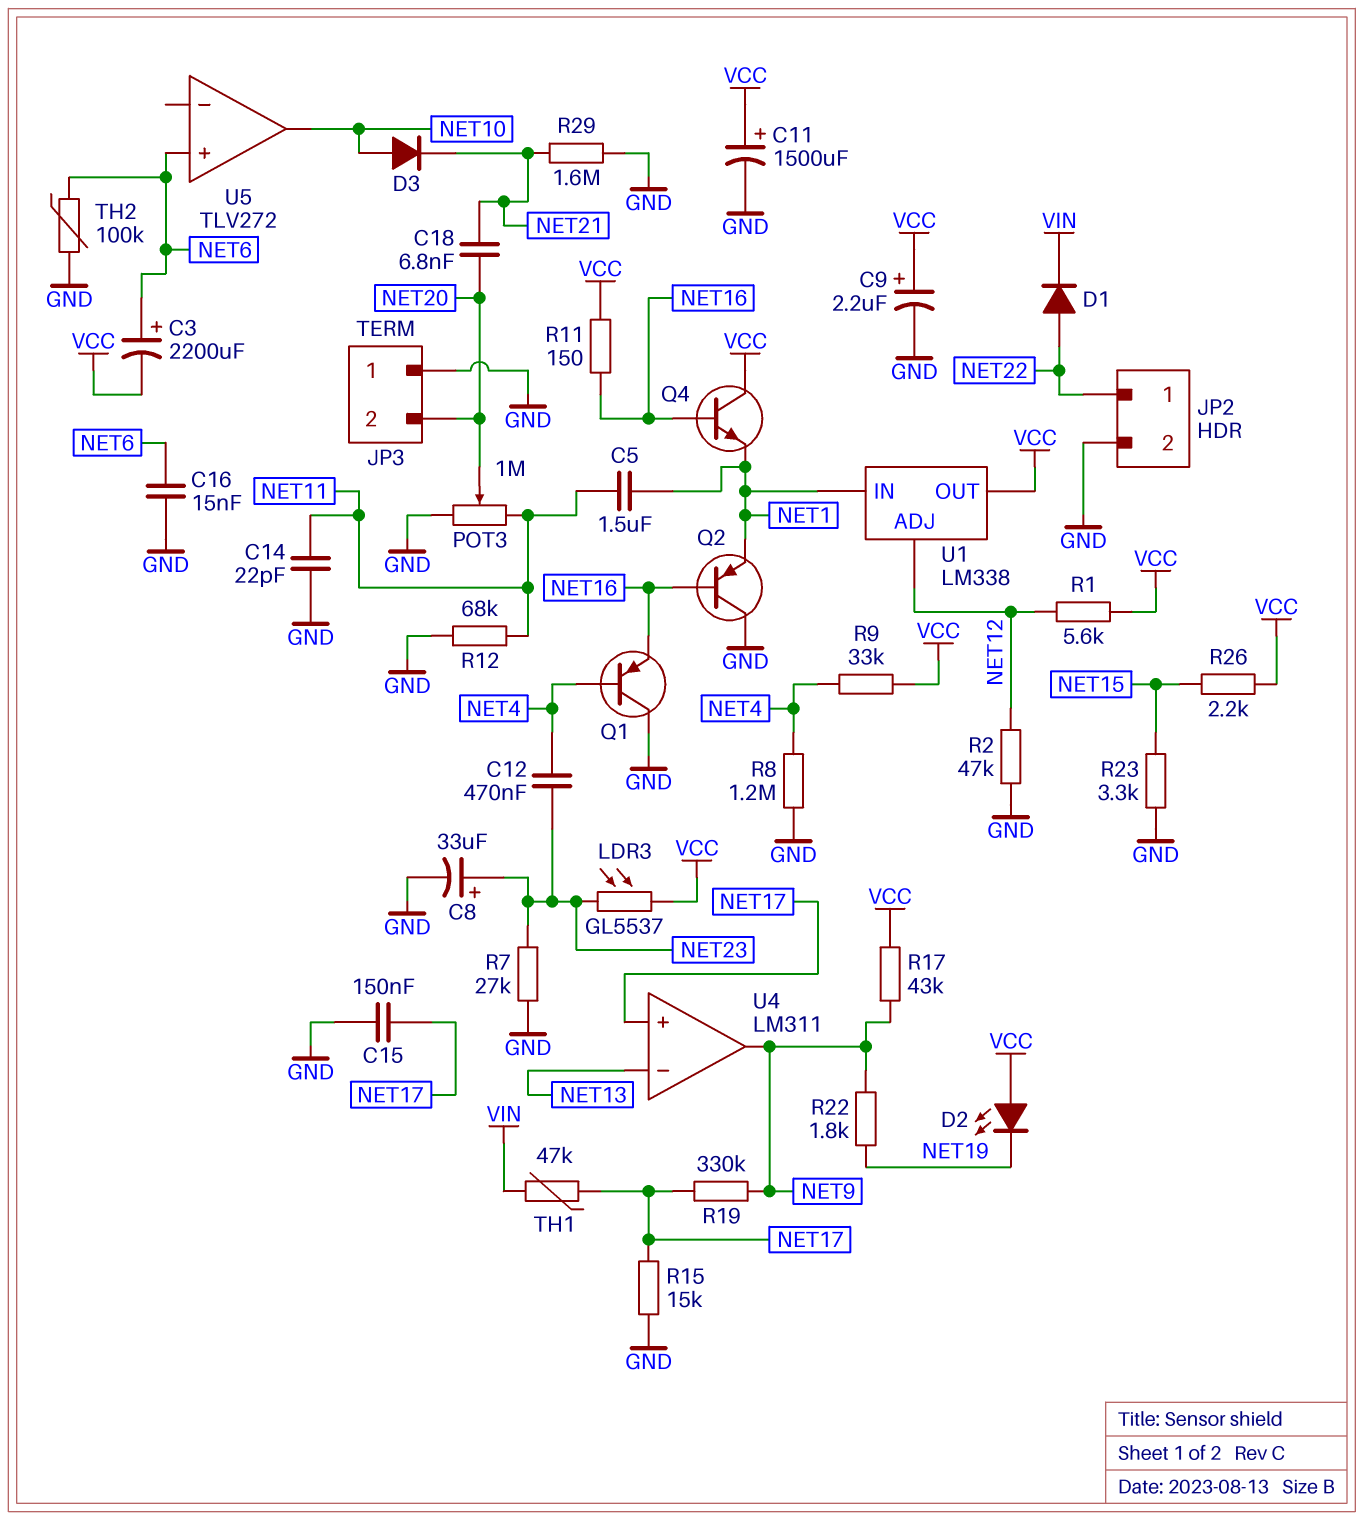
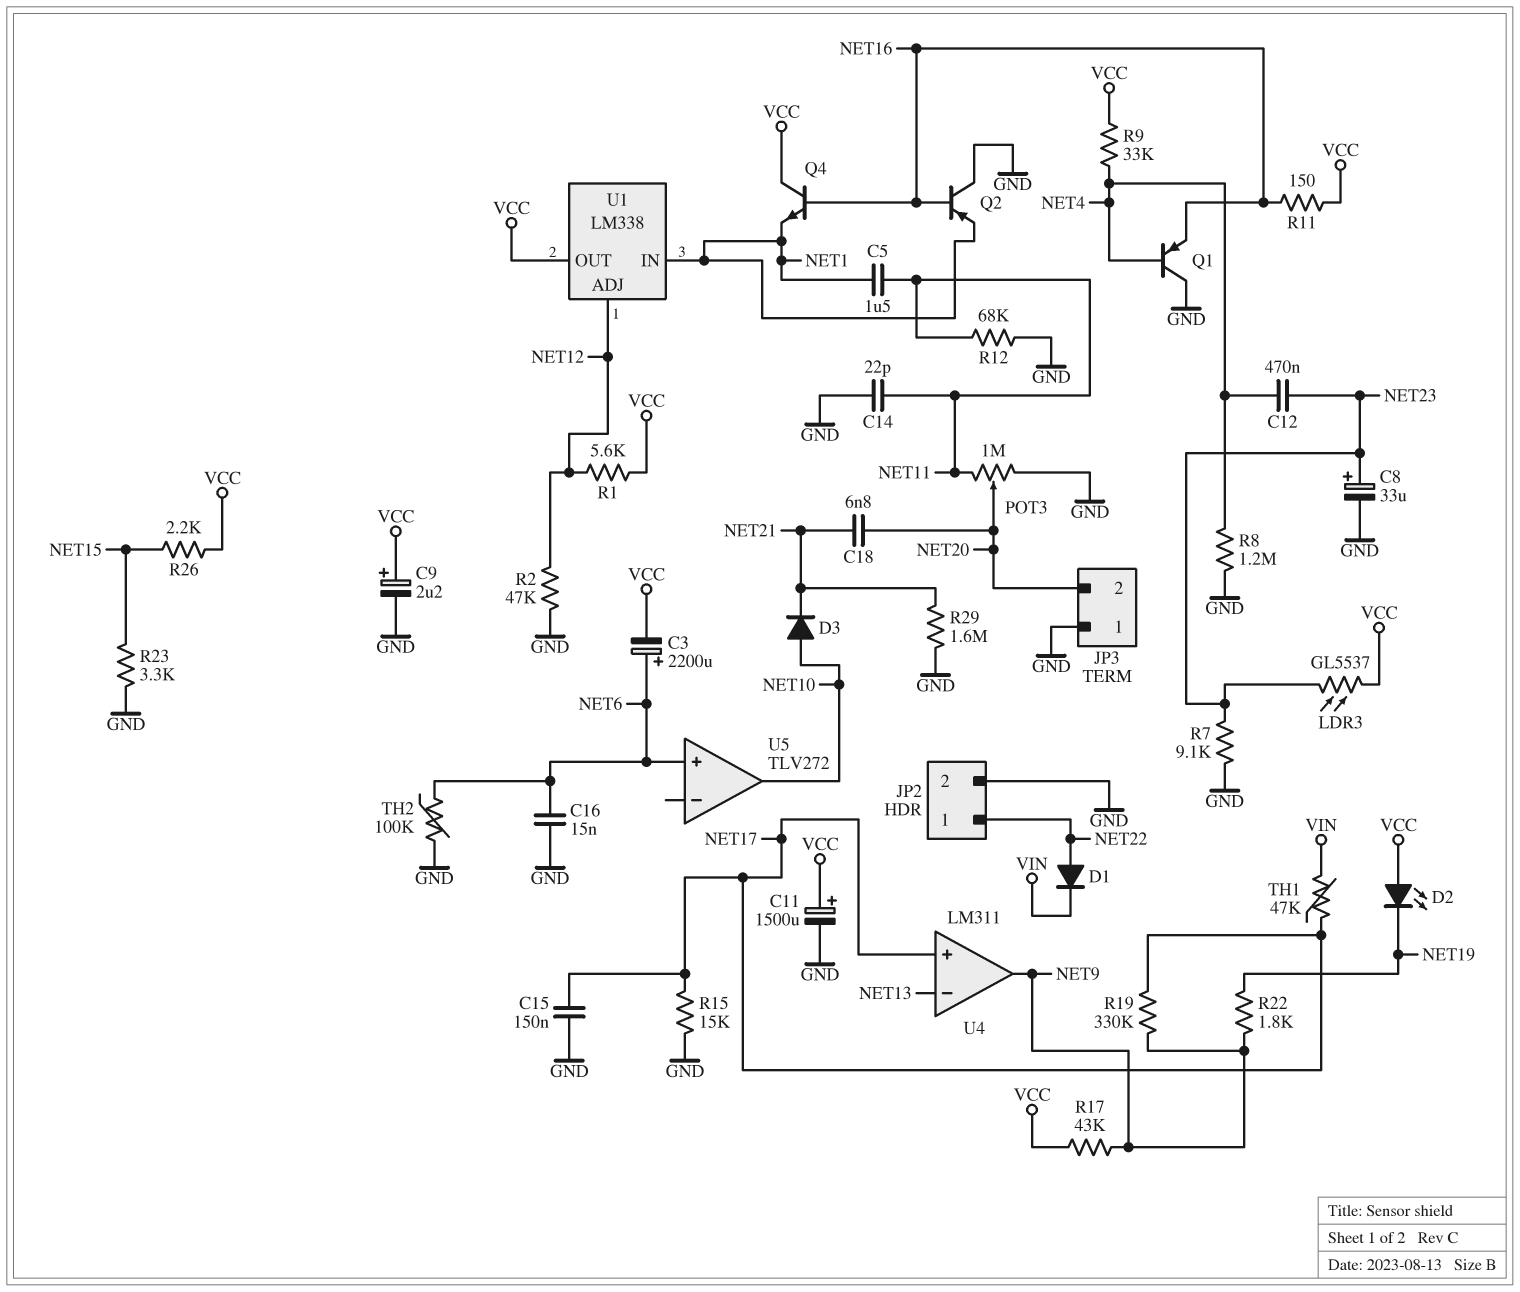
R7: 27k (GND, NET23) -> 9.1k (GND, NET23)

